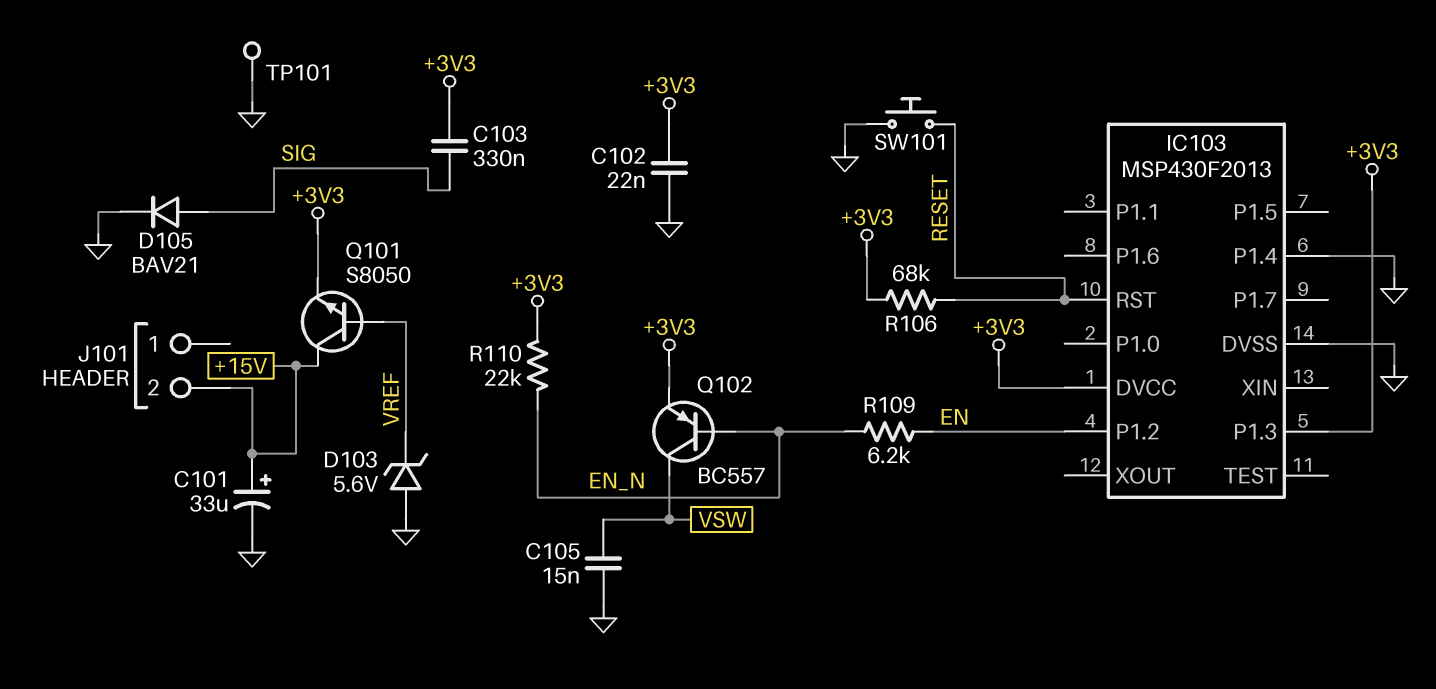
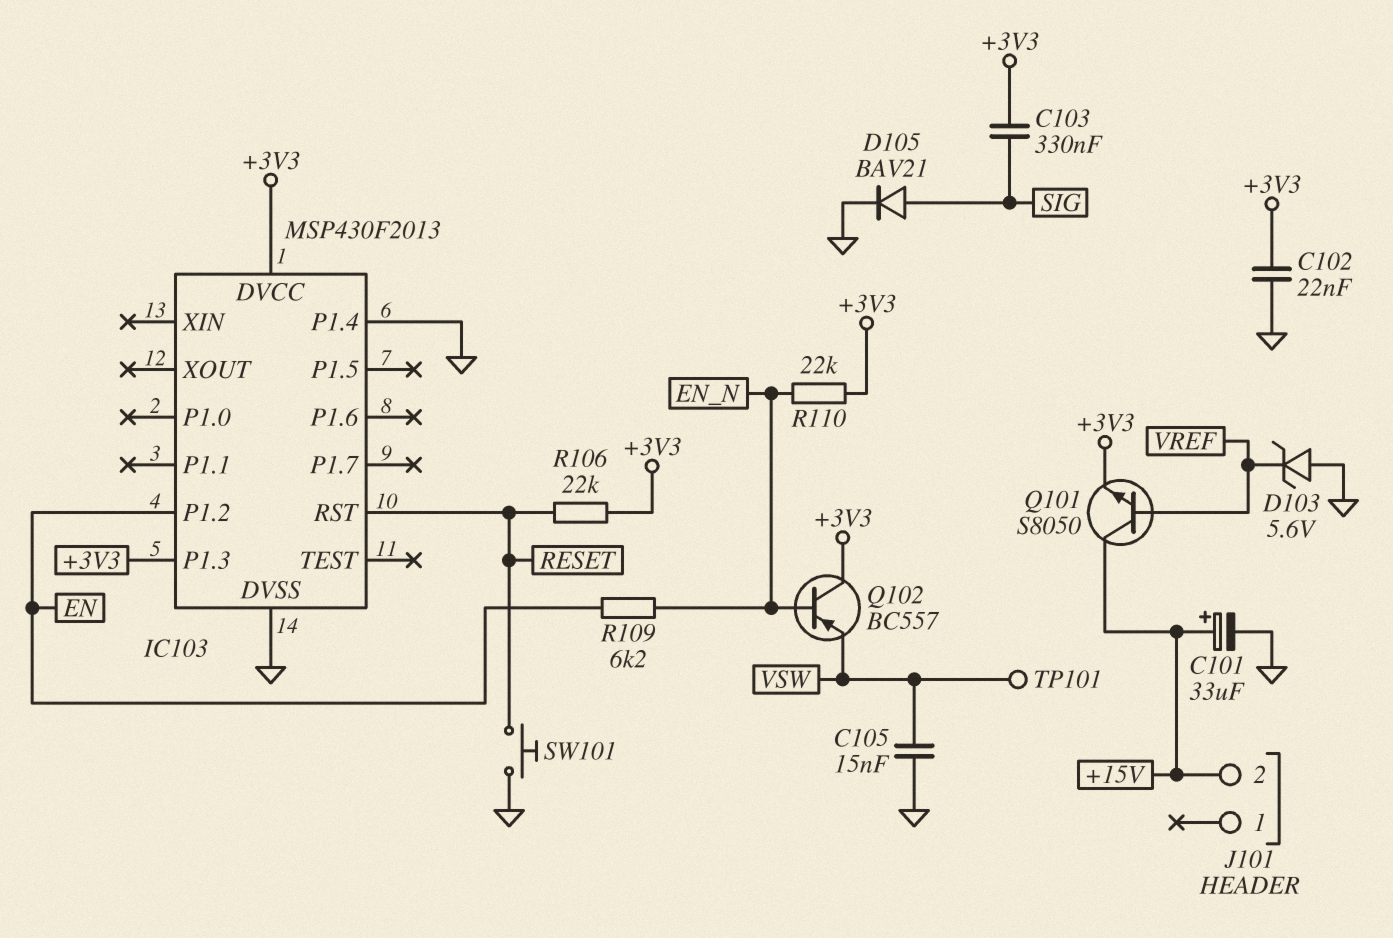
Q102: PNP BC557 (B EN_N, C VSW, E +3V3) -> PNP BC557 (B EN_N, C +3V3, E VSW)
R106: 68k (+3V3, RESET) -> 22k (+3V3, RESET)
TP101: test point (GND) -> test point (VSW)

